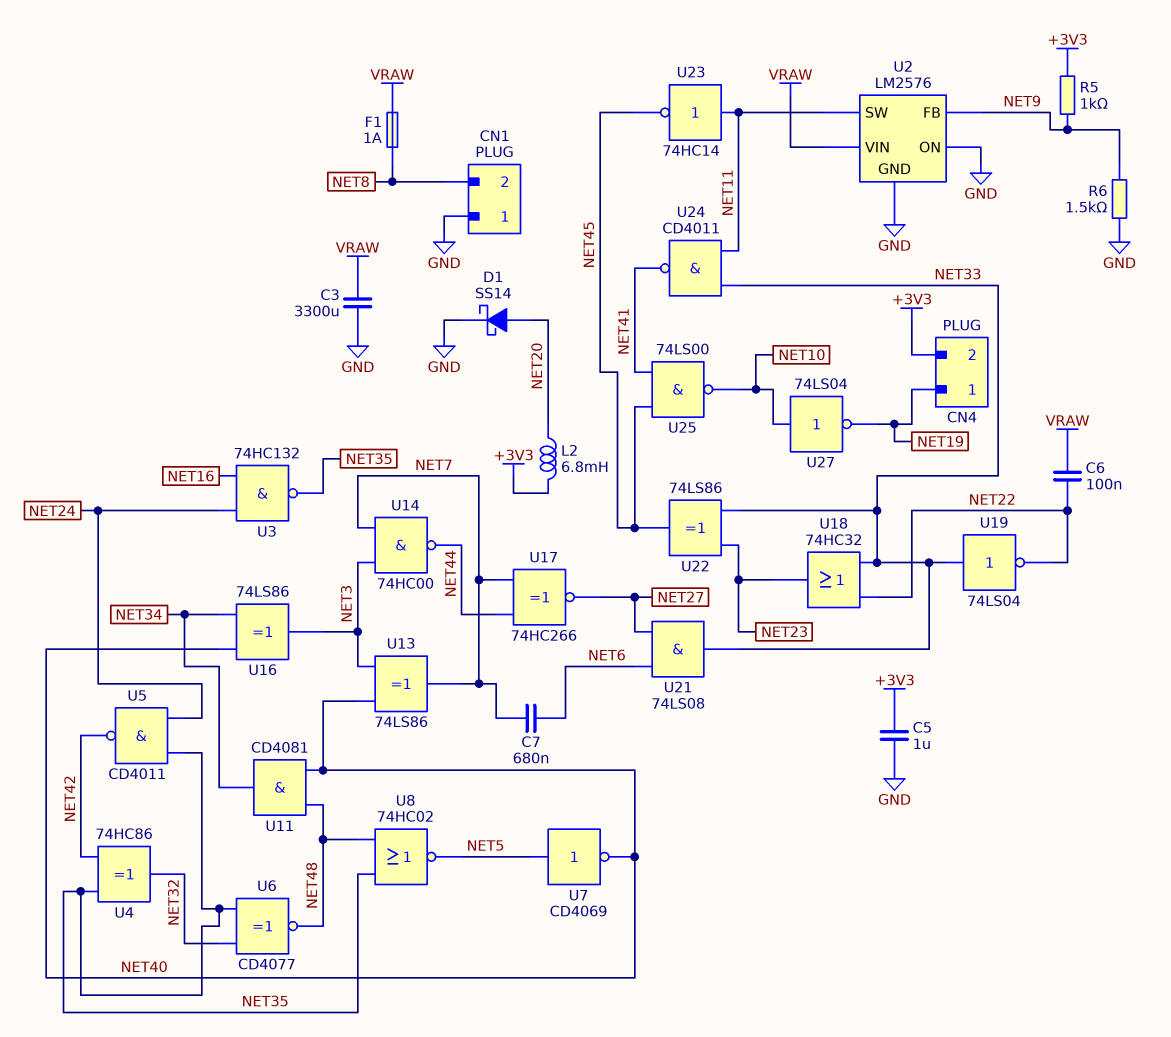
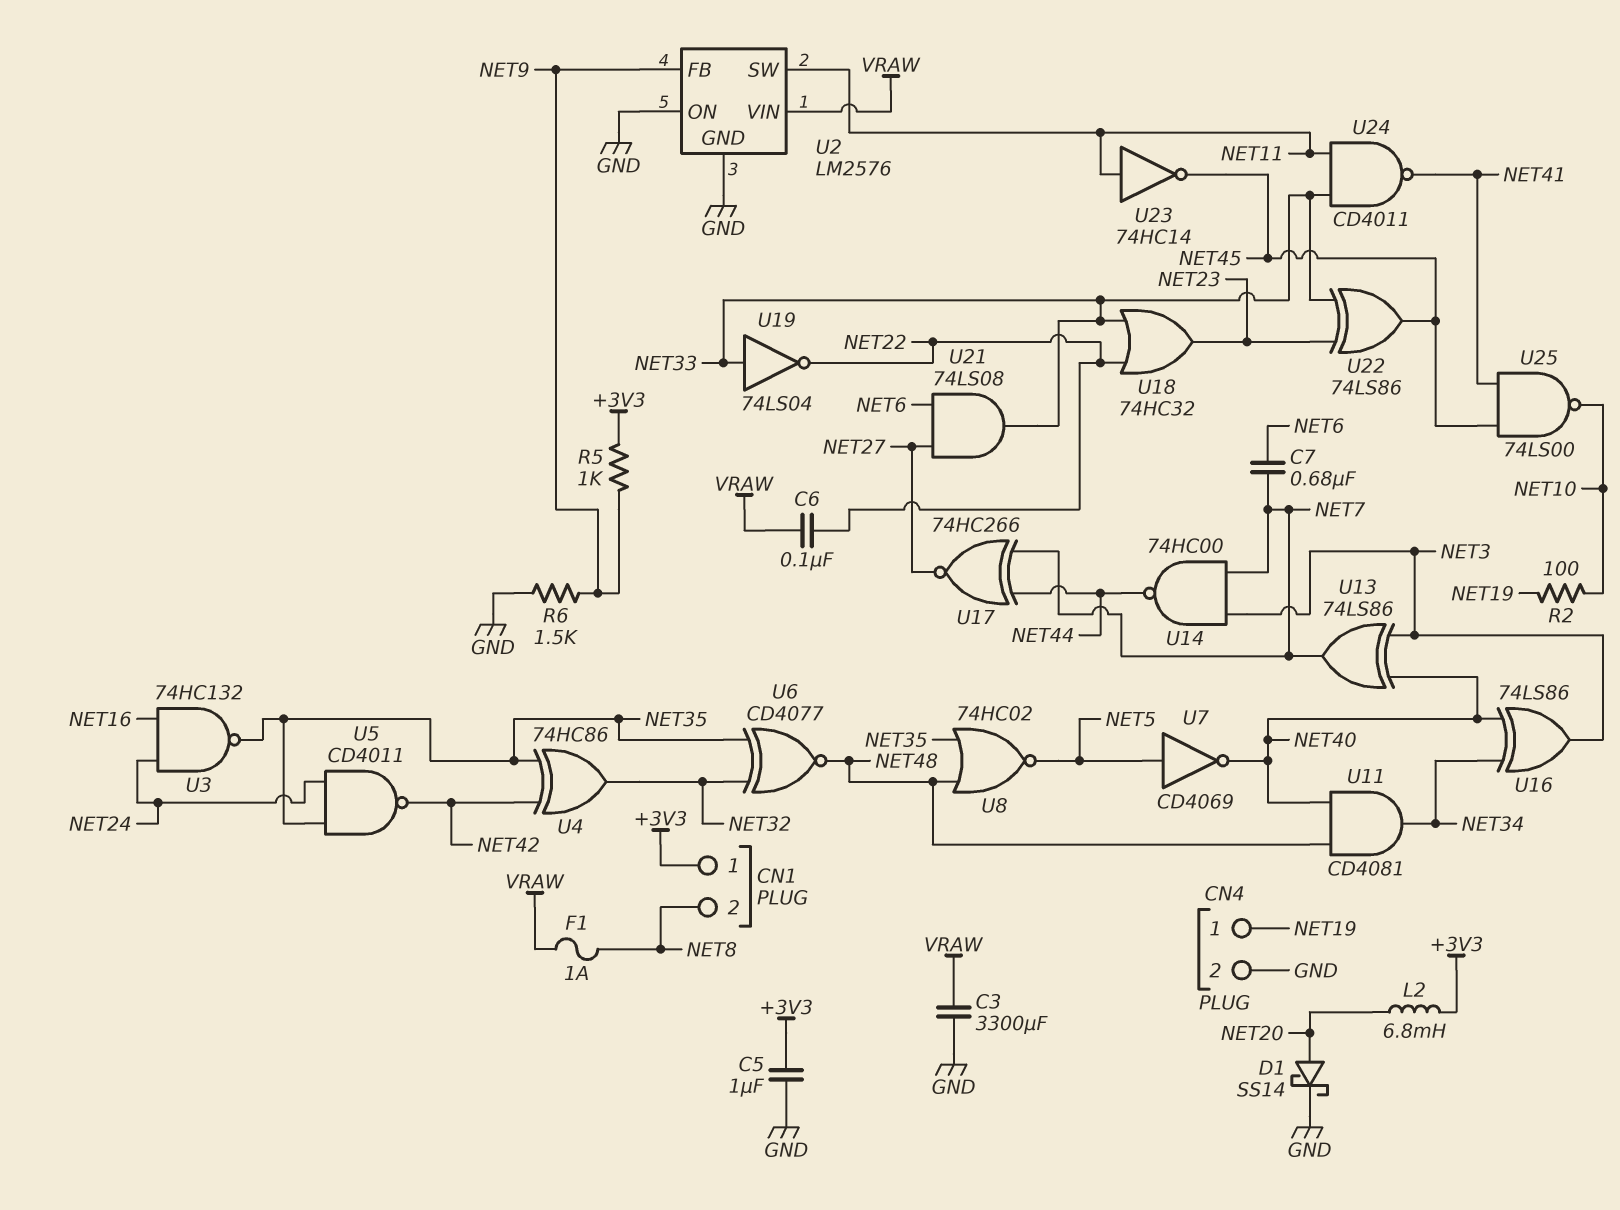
CN1 pin 1: GND -> +3V3
CN4 pin 2: +3V3 -> GND
R2: none -> 100 (NET10, NET19)
U27: NOT 74LS04 (in NET10, out NET19) -> none

